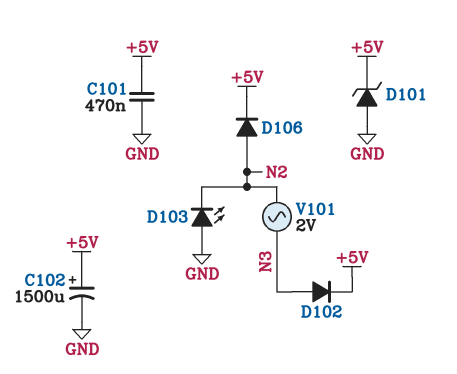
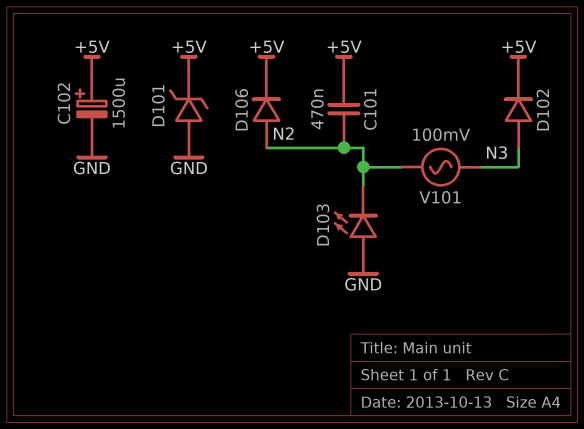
C101: 470nF (+5V, GND) -> 470nF (+5V, N2)
V101: AC 2V (N2, N3) -> AC 100mV (N2, N3)

